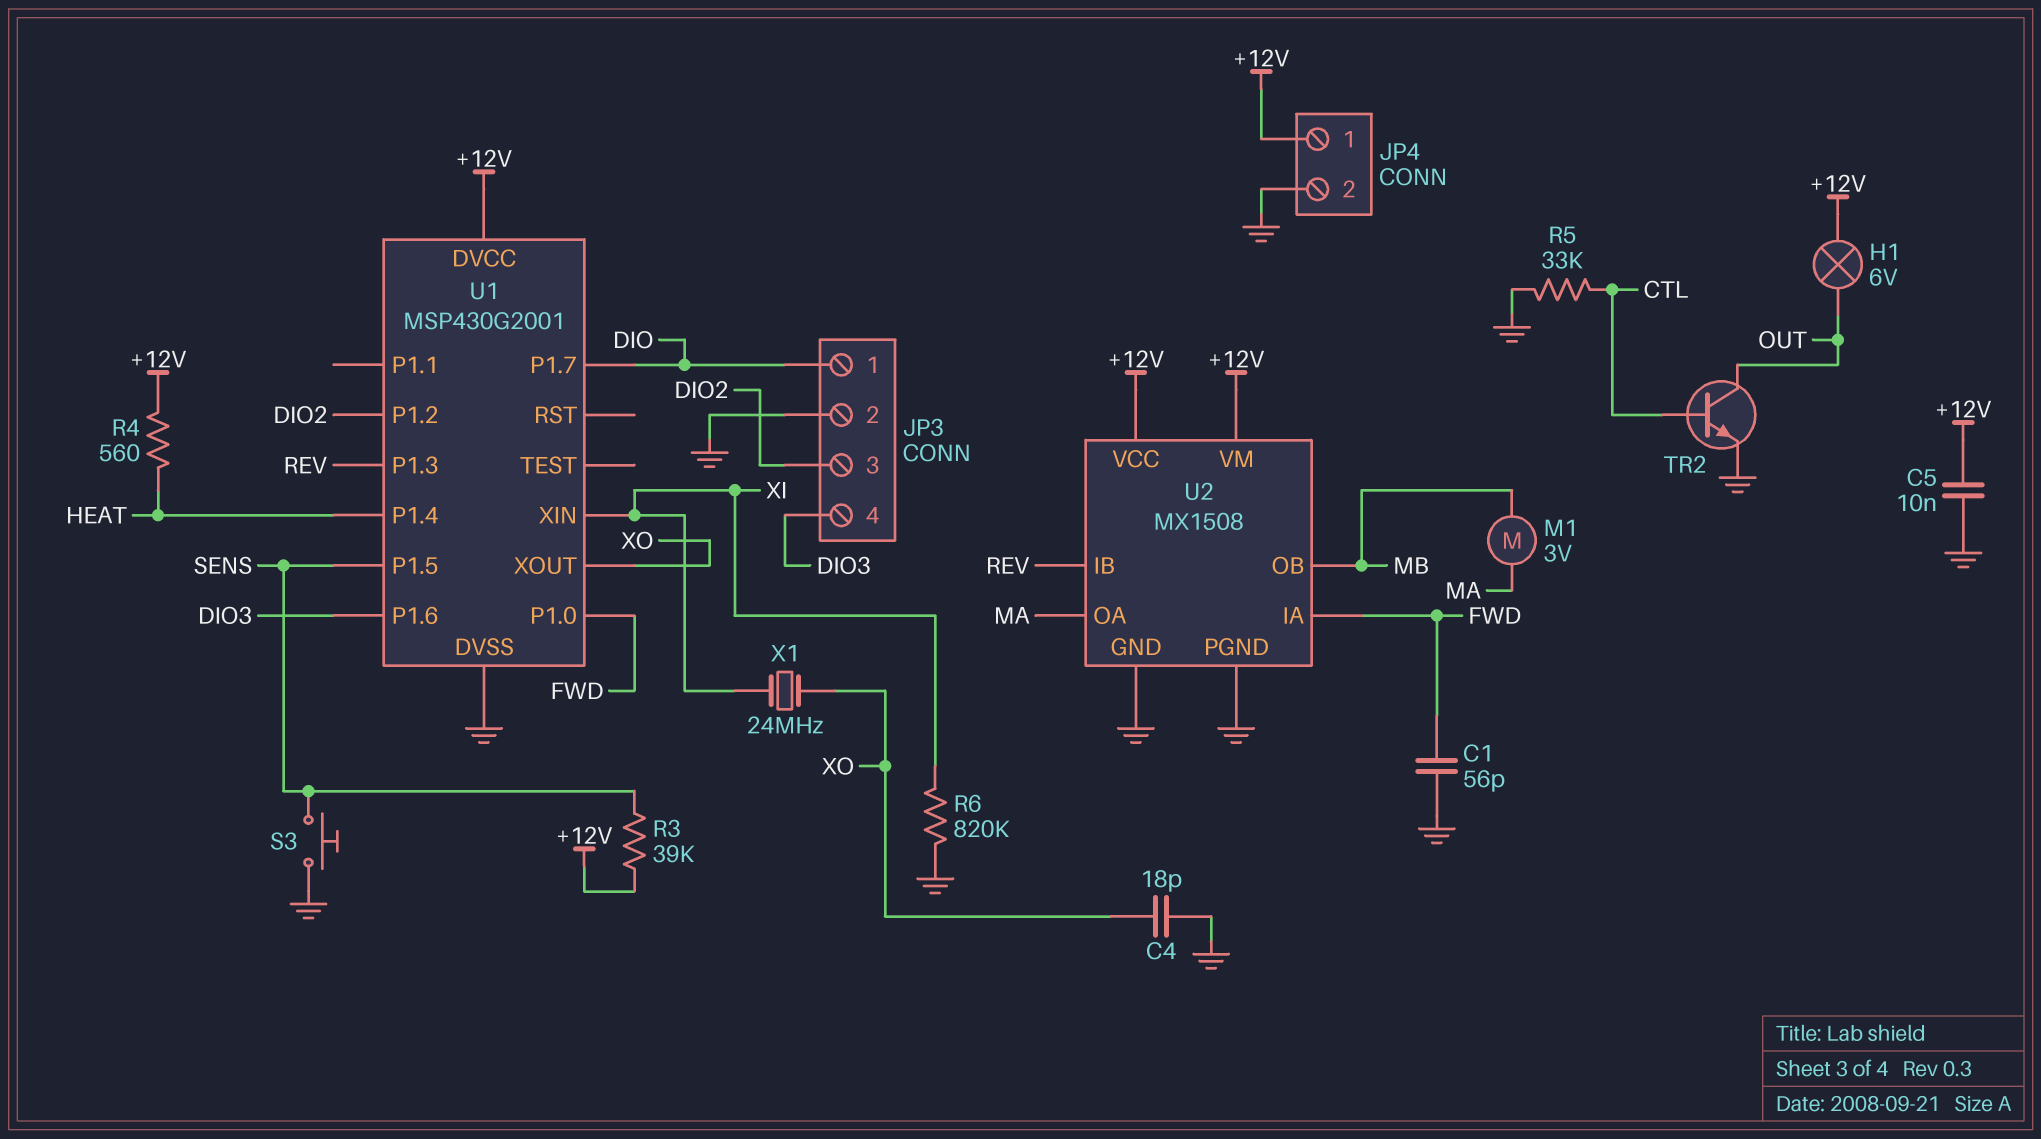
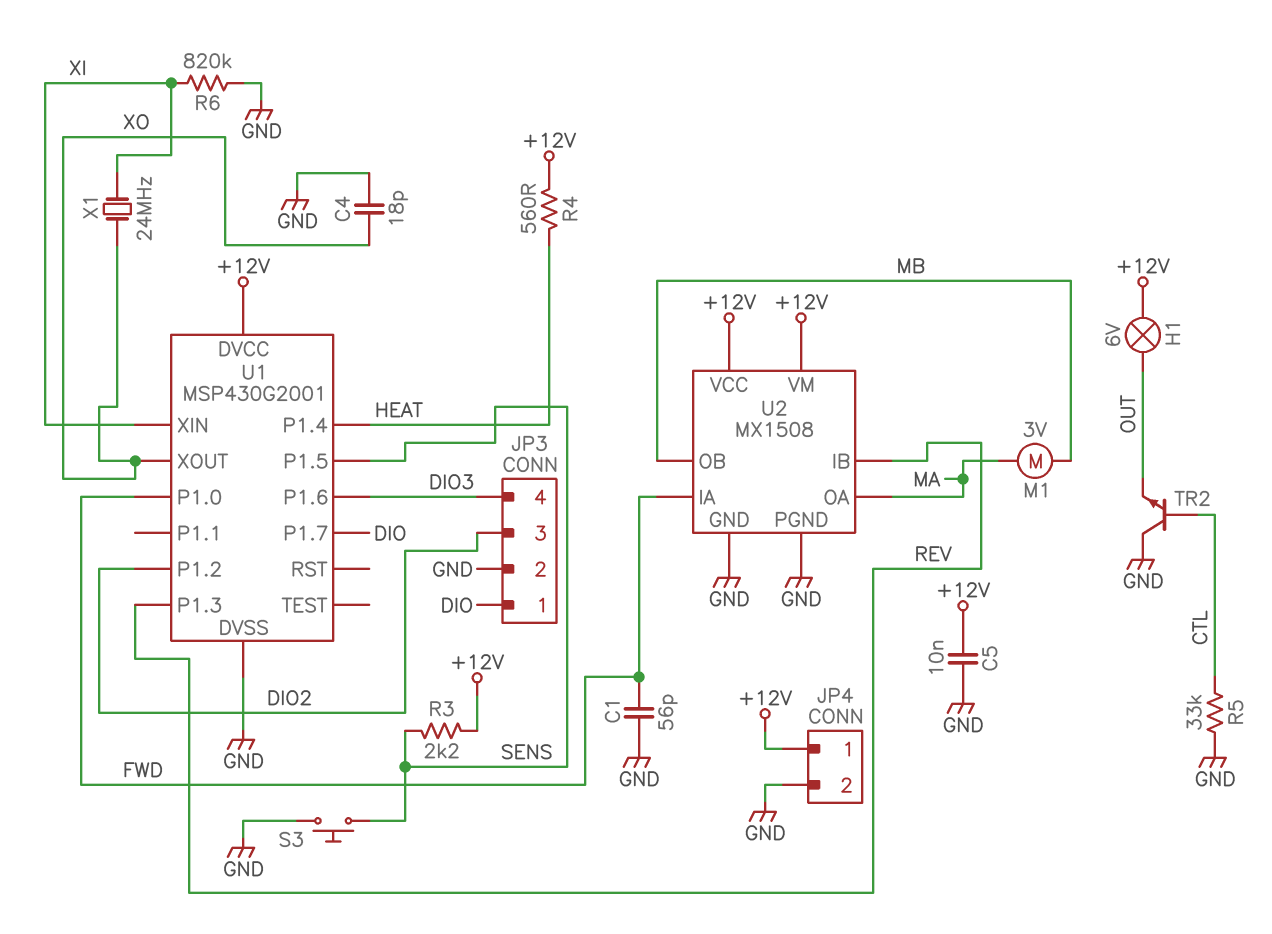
R3: 39k (+12V, SENS) -> 2.2k (+12V, SENS)
TR2: NPN (B CTL, C OUT, E GND) -> NPN (B CTL, C GND, E OUT)

